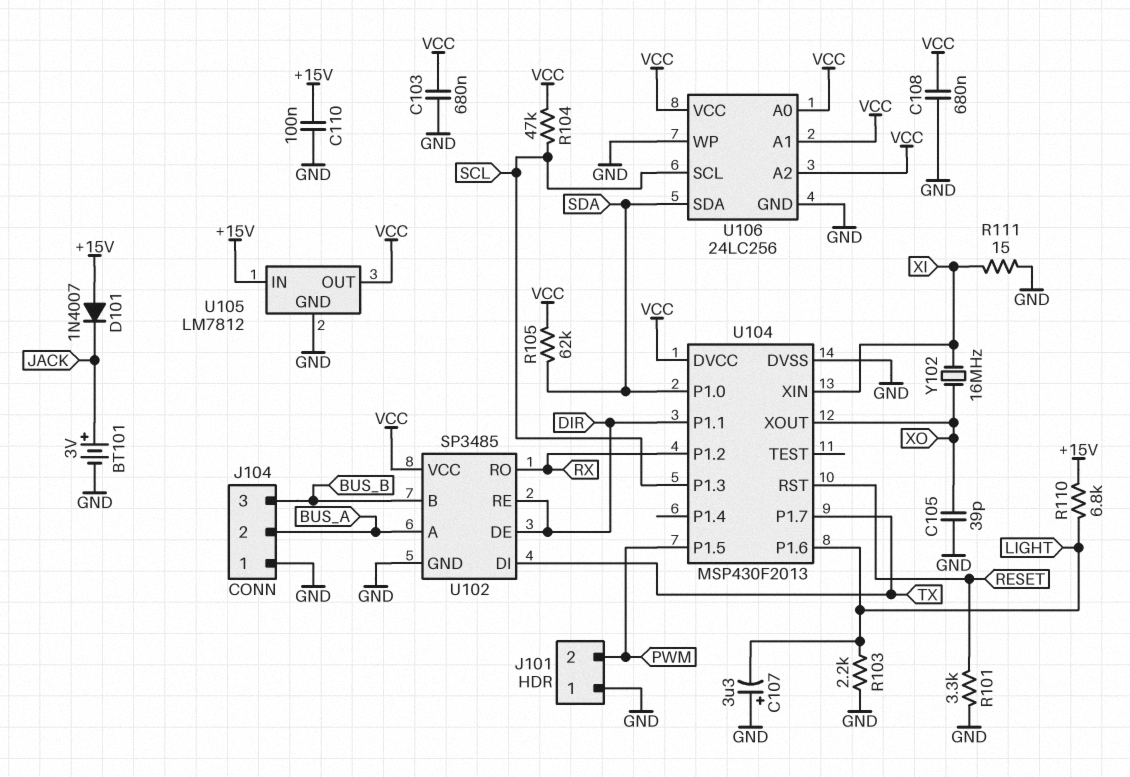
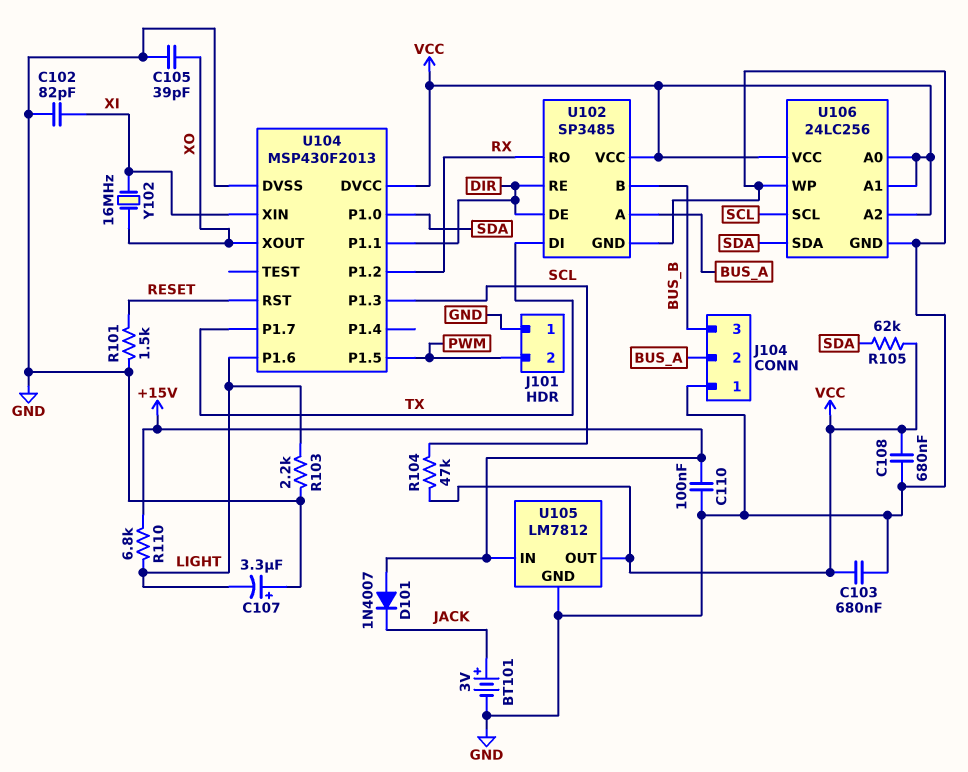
C102: none -> 82pF (GND, XI)
R101: 3.3k (GND, RESET) -> 1.5k (GND, RESET)
R111: 15 (GND, XI) -> none

